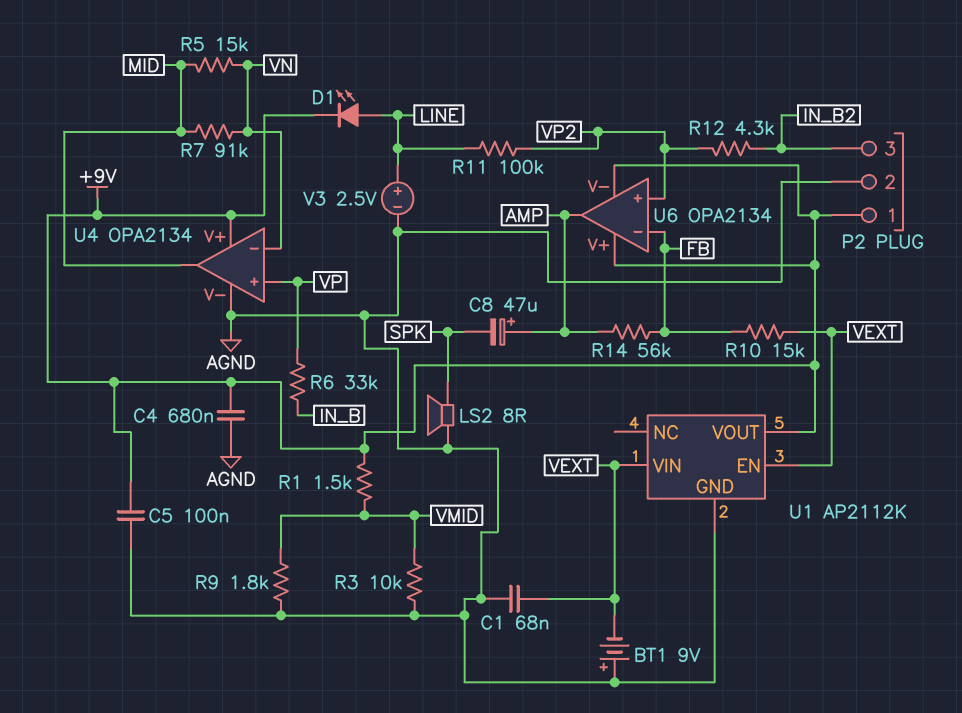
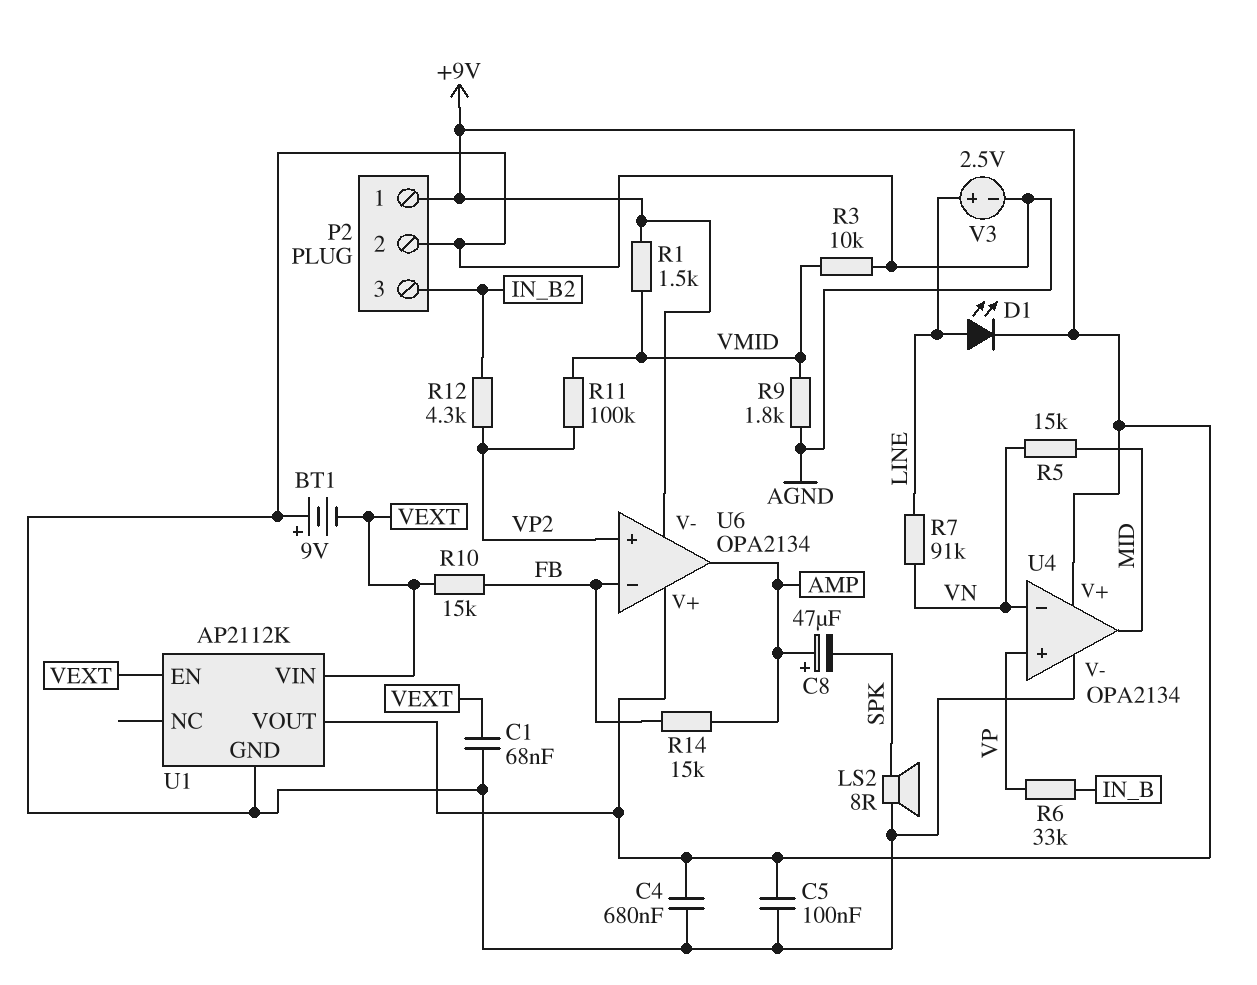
R7: 91k (MID, VN) -> 91k (LINE, VN)
R11: 100k (LINE, VP2) -> 100k (VMID, VP2)
R14: 56k (AMP, FB) -> 15k (AMP, FB)

